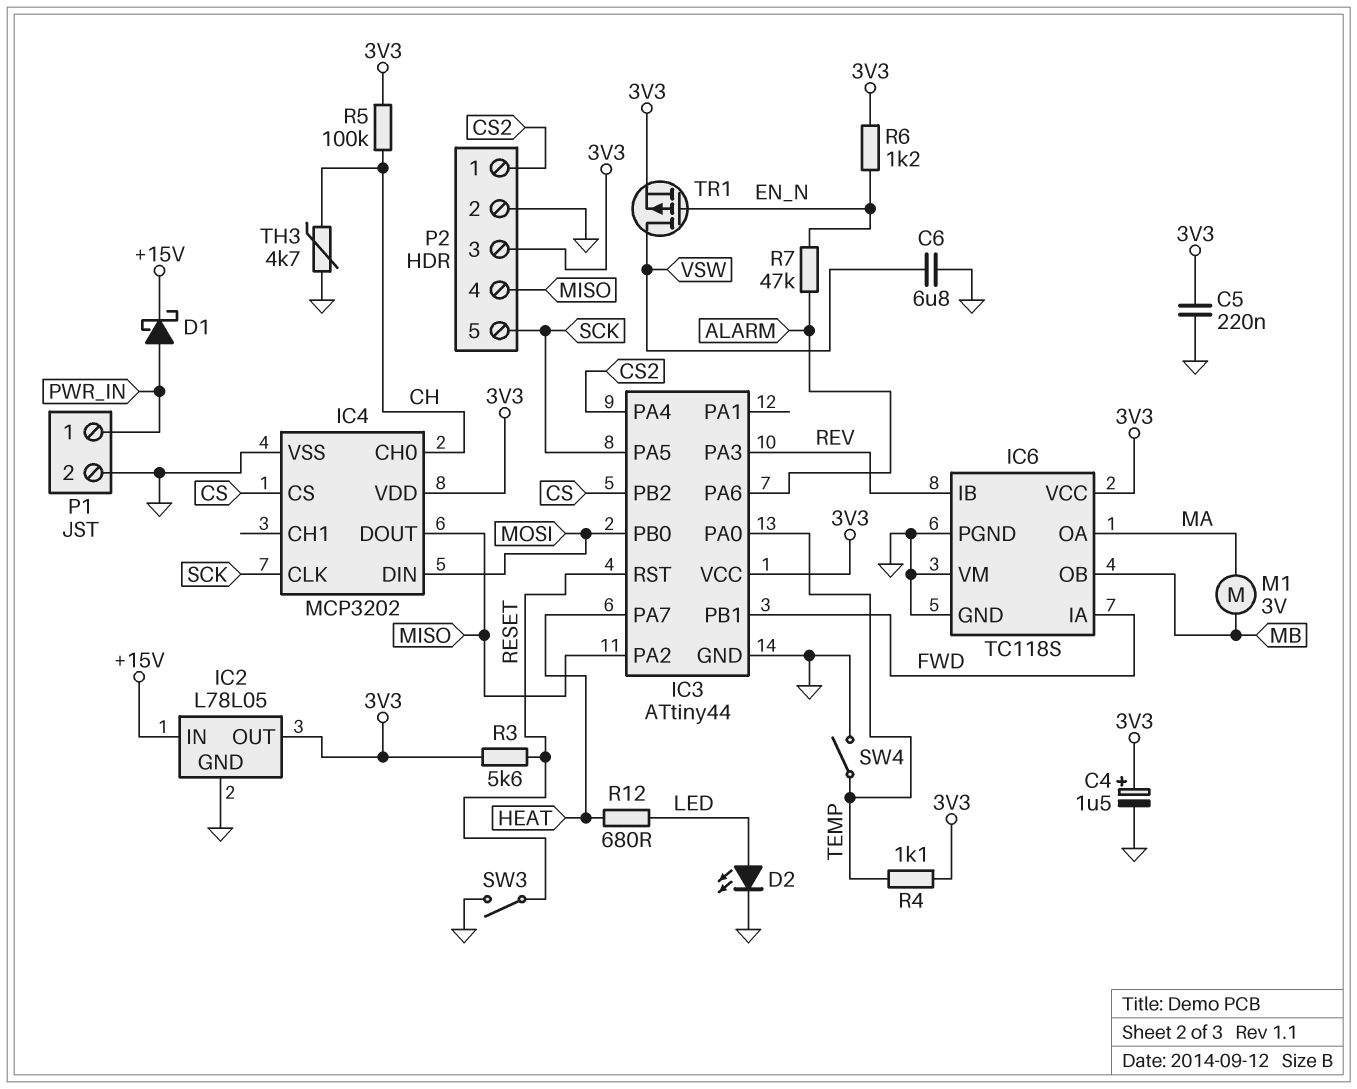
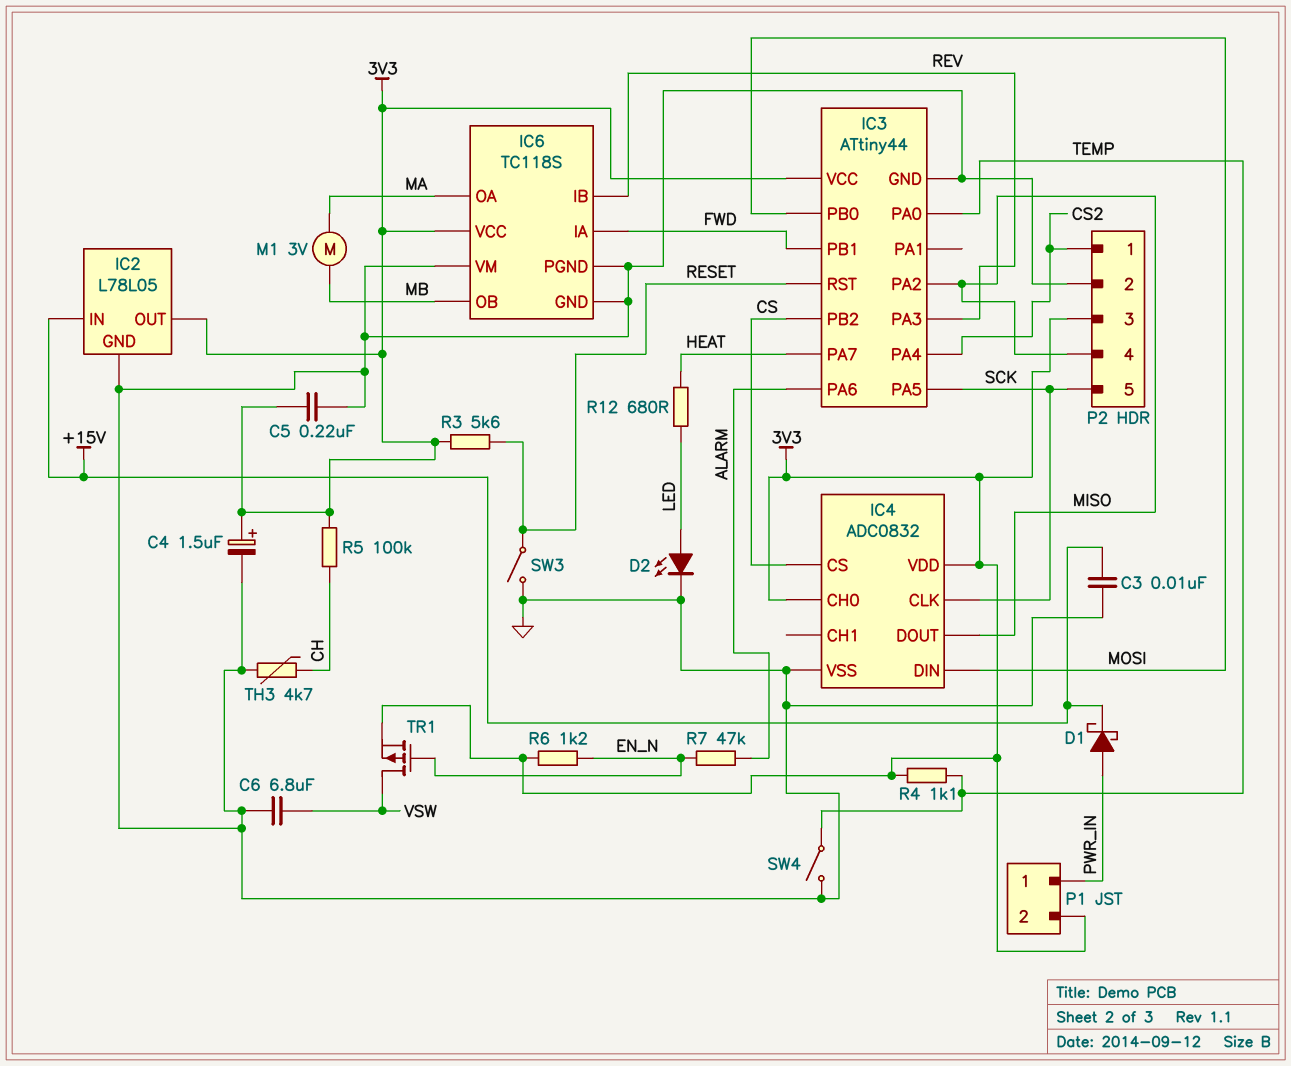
C3: none -> 10nF (+15V, GND)
IC4: MCP3202 -> ADC0832
IC4 pin CH0: CH -> 3V3
P1 pin 2: GND -> 3V3

